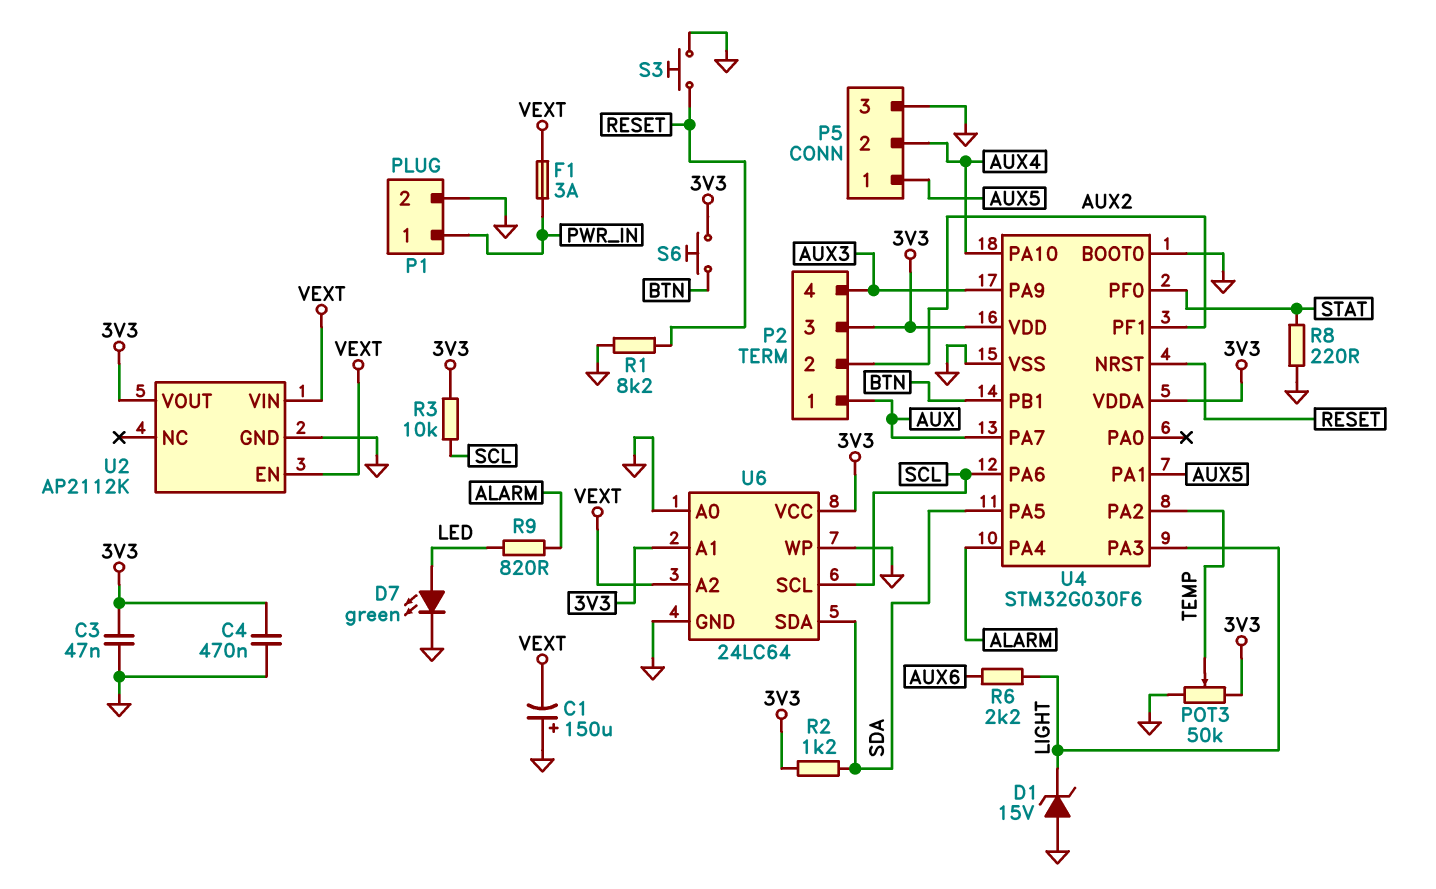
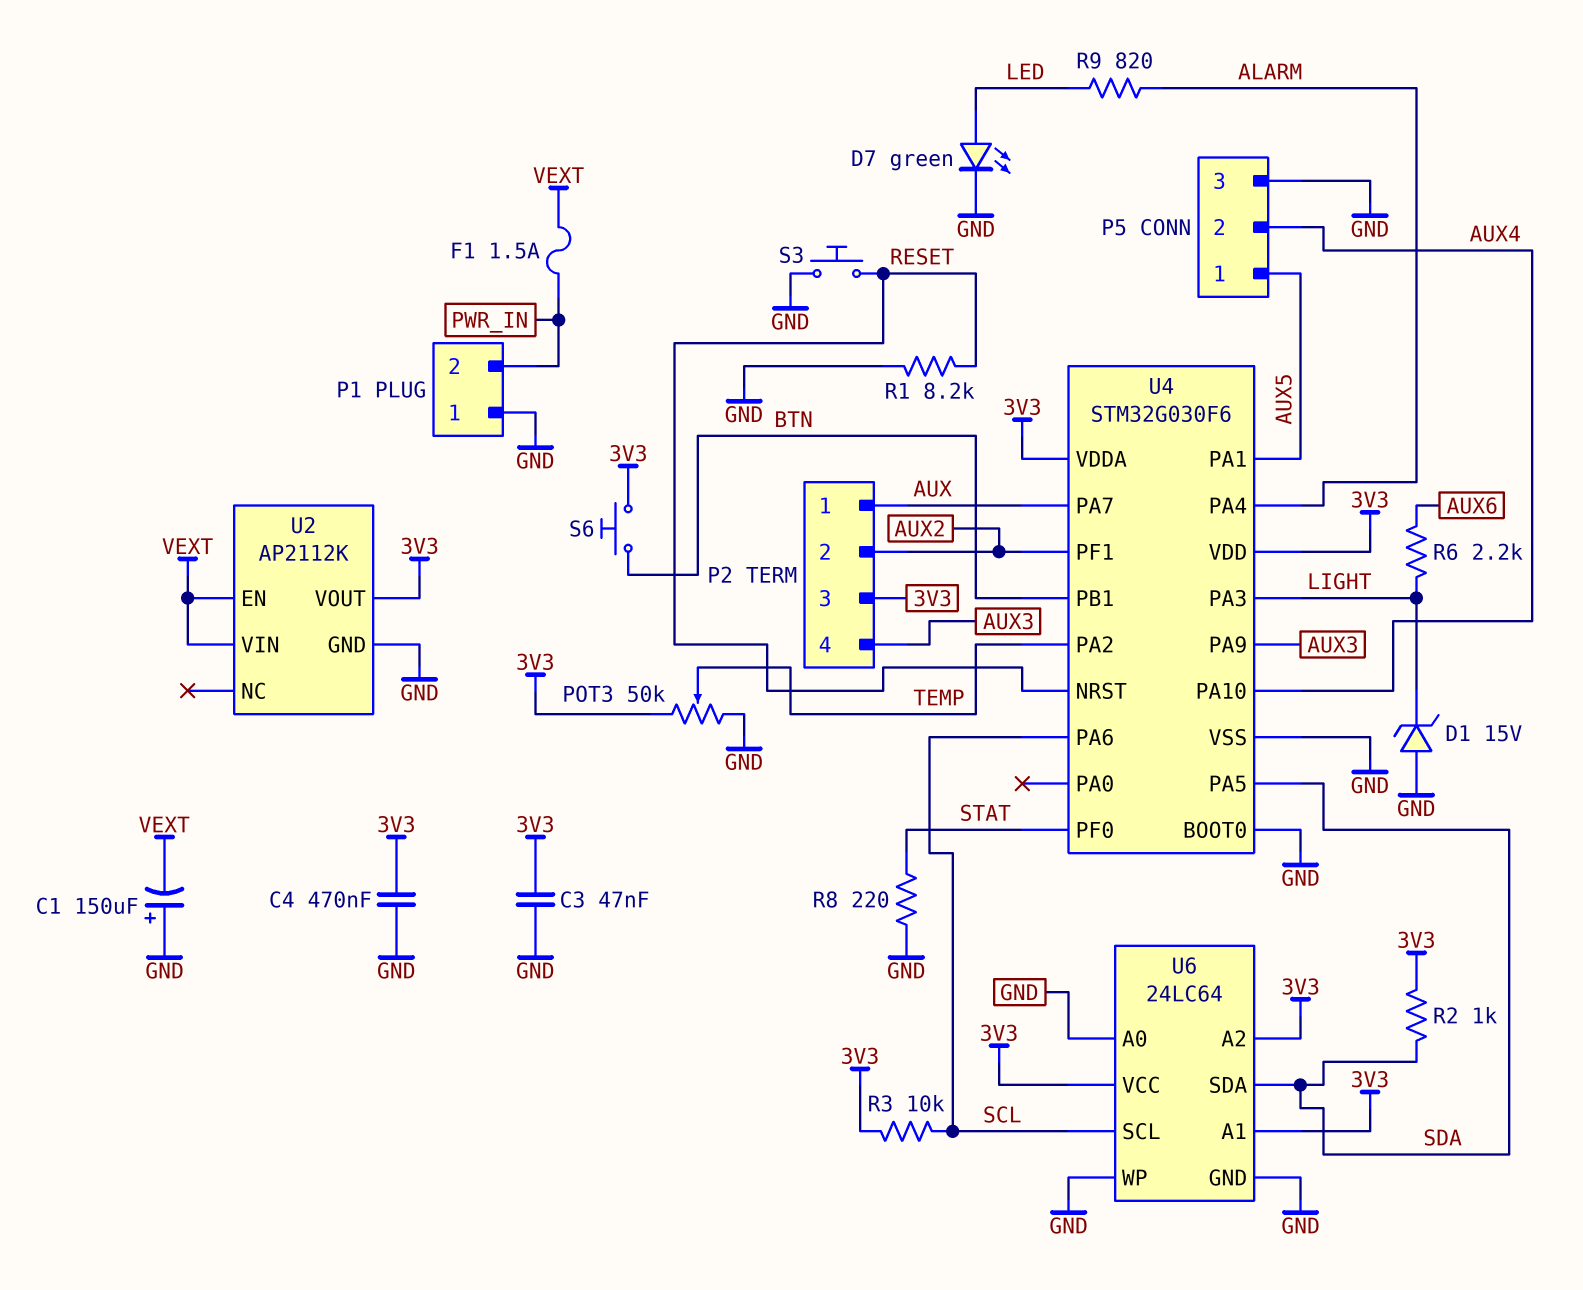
F1: 3A (PWR_IN, VEXT) -> 1.5A (PWR_IN, VEXT)
P1 pin 1: PWR_IN -> GND
P1 pin 2: GND -> PWR_IN
R2: 1.2k (3V3, SDA) -> 1k (3V3, SDA)
U6 pin A2: VEXT -> 3V3

